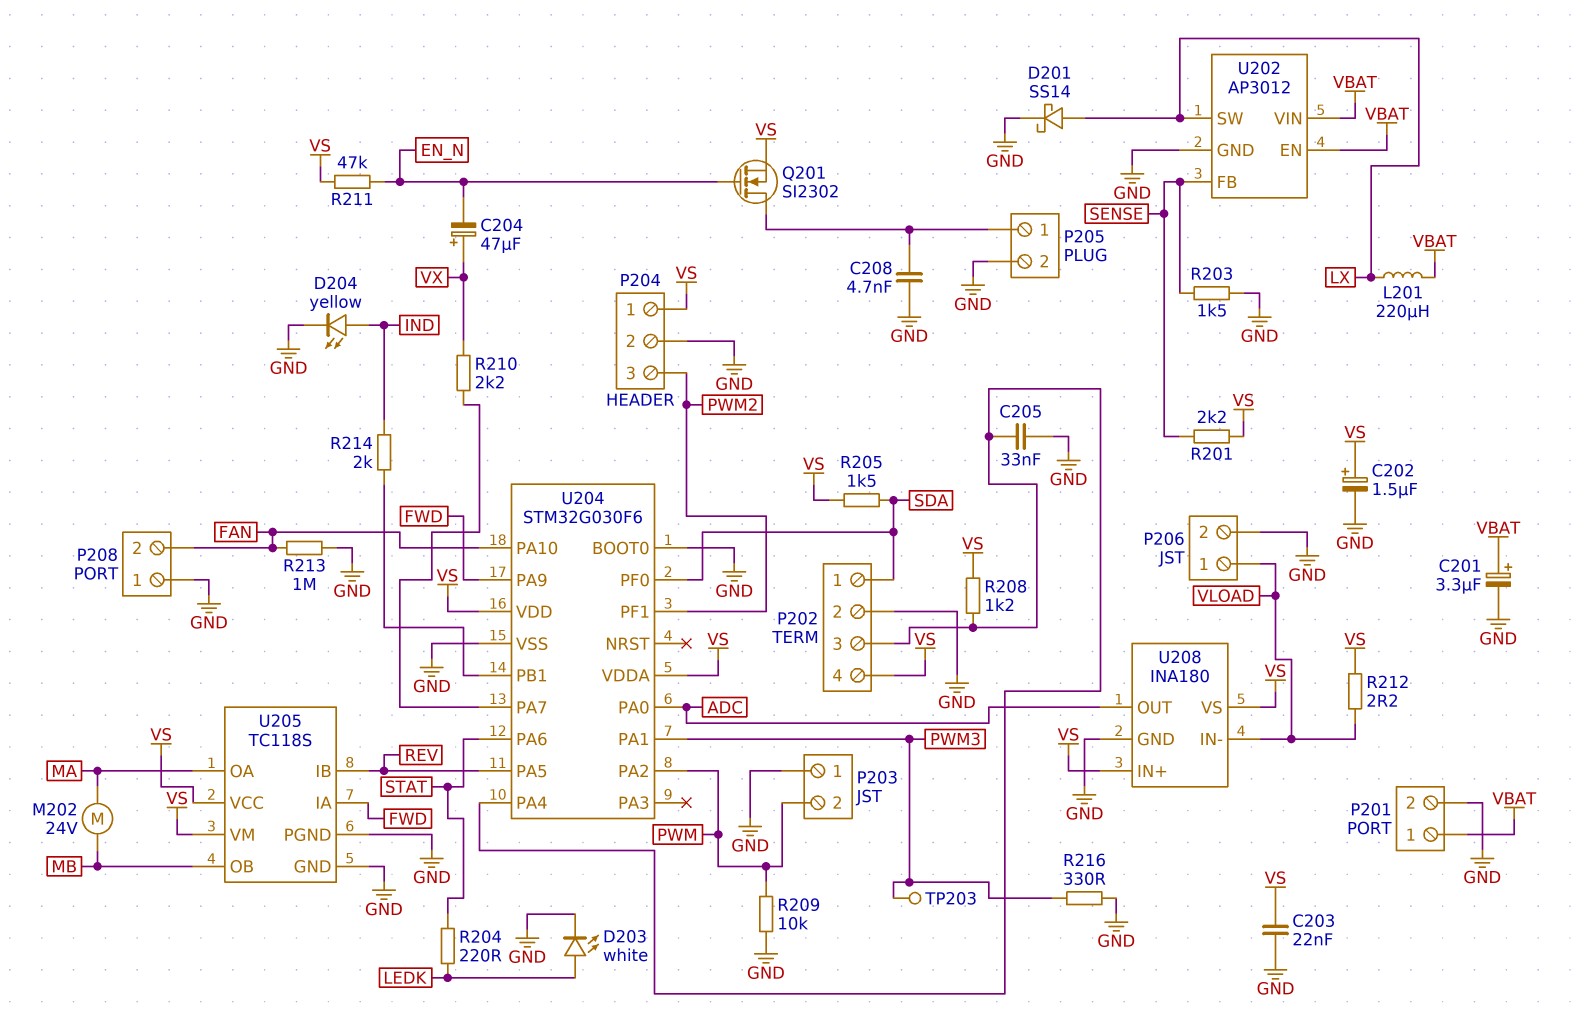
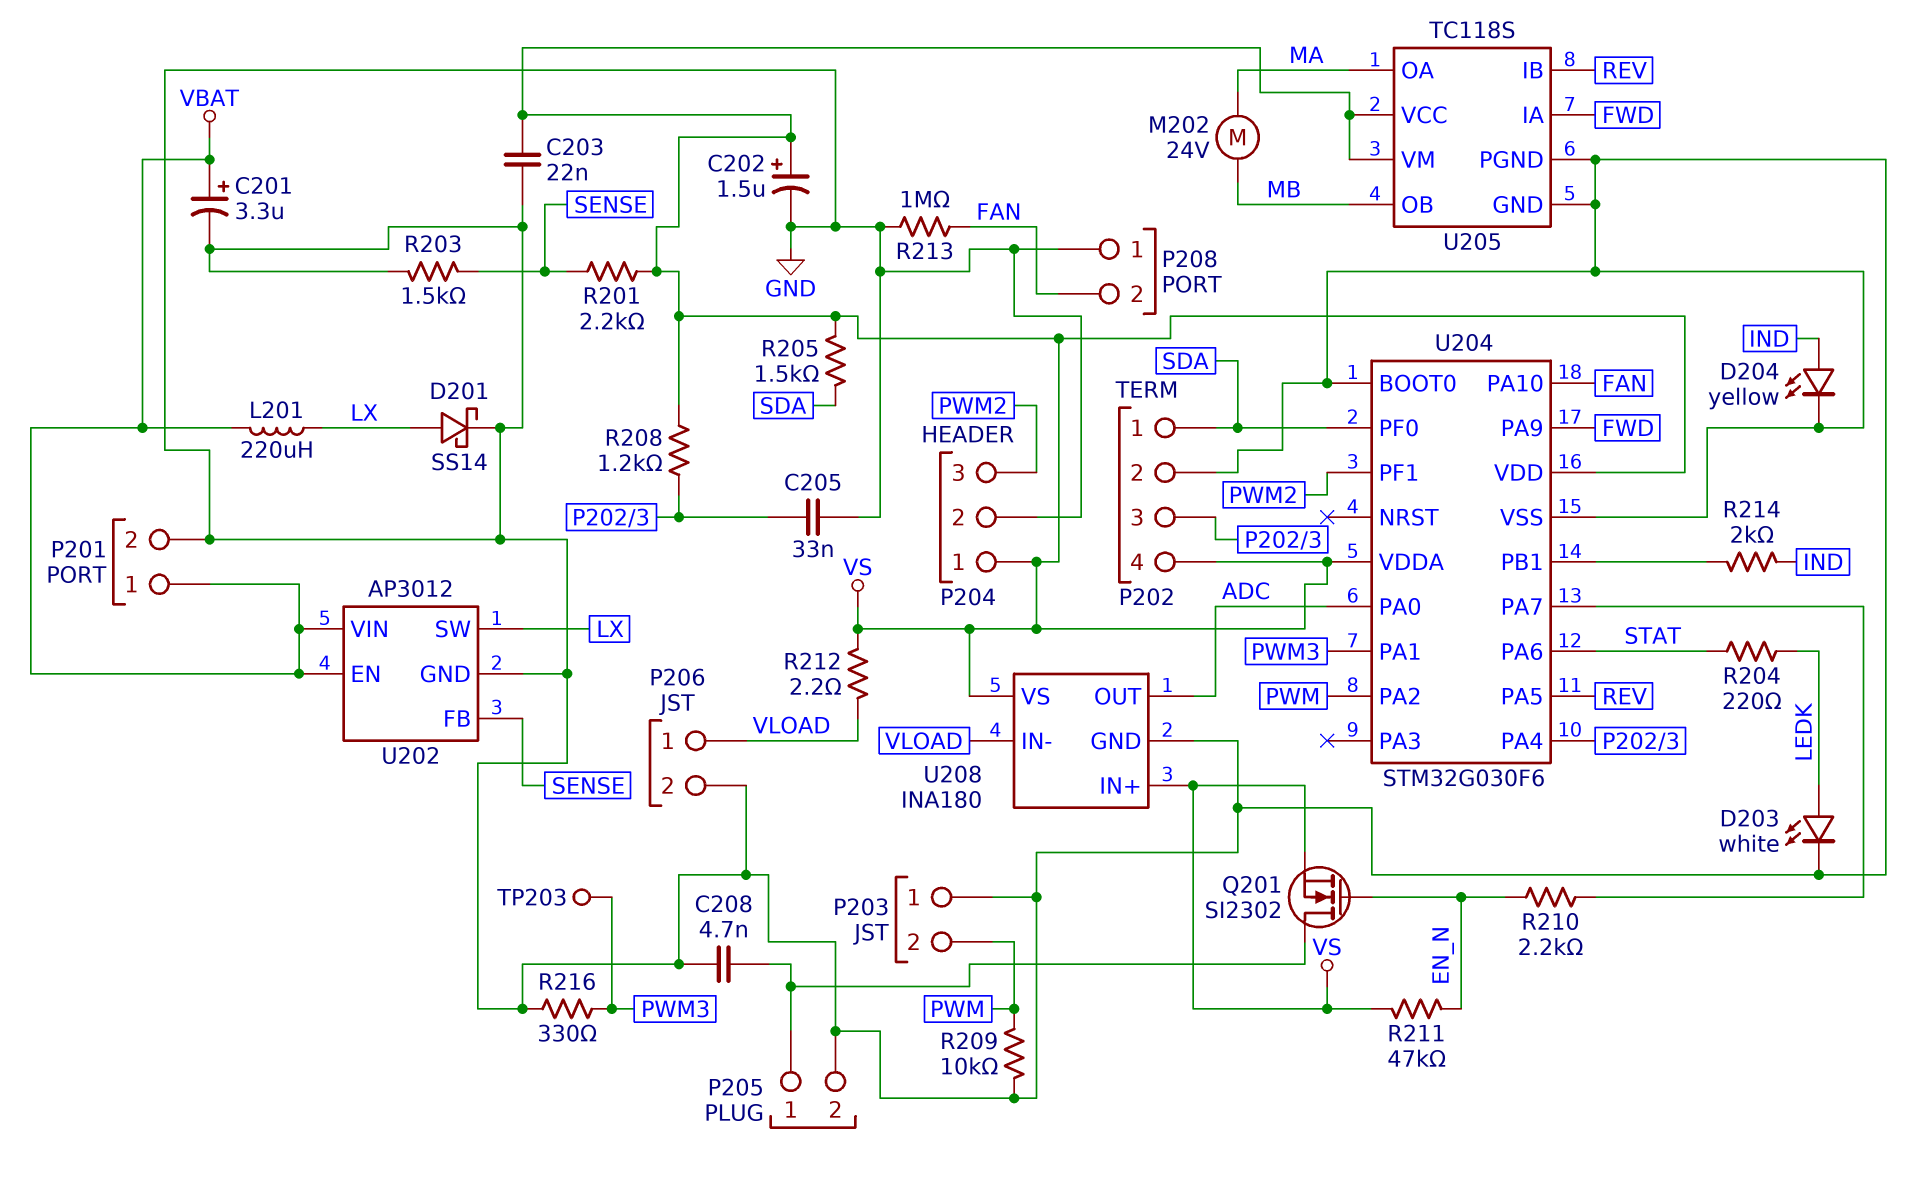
C204: 47uF (plus VX, minus EN_N) -> none
R210: 2.2k (U204/PA7, VX) -> 2.2k (EN_N, U204/PA7)

